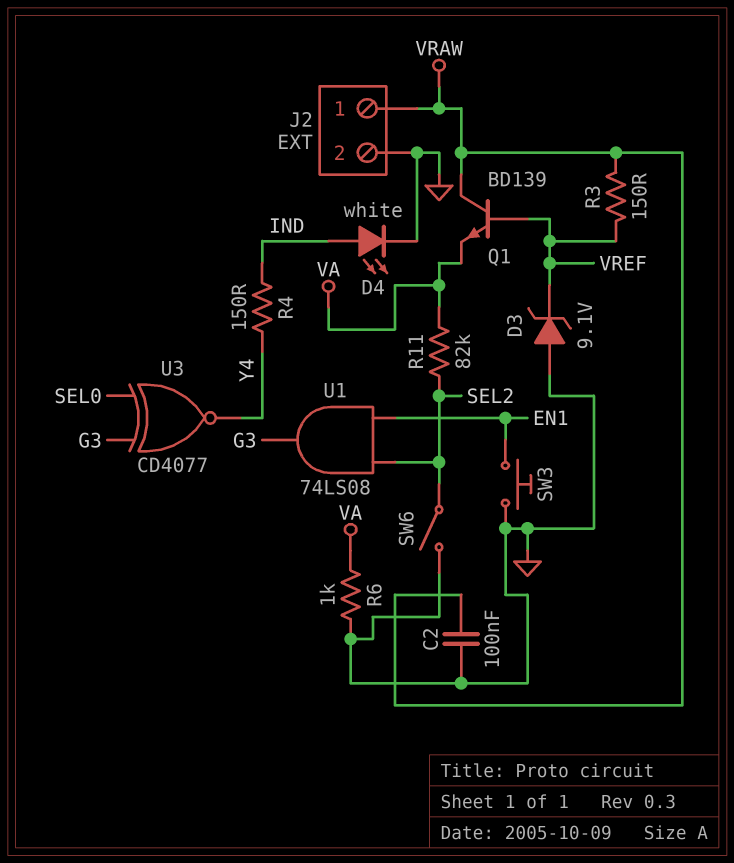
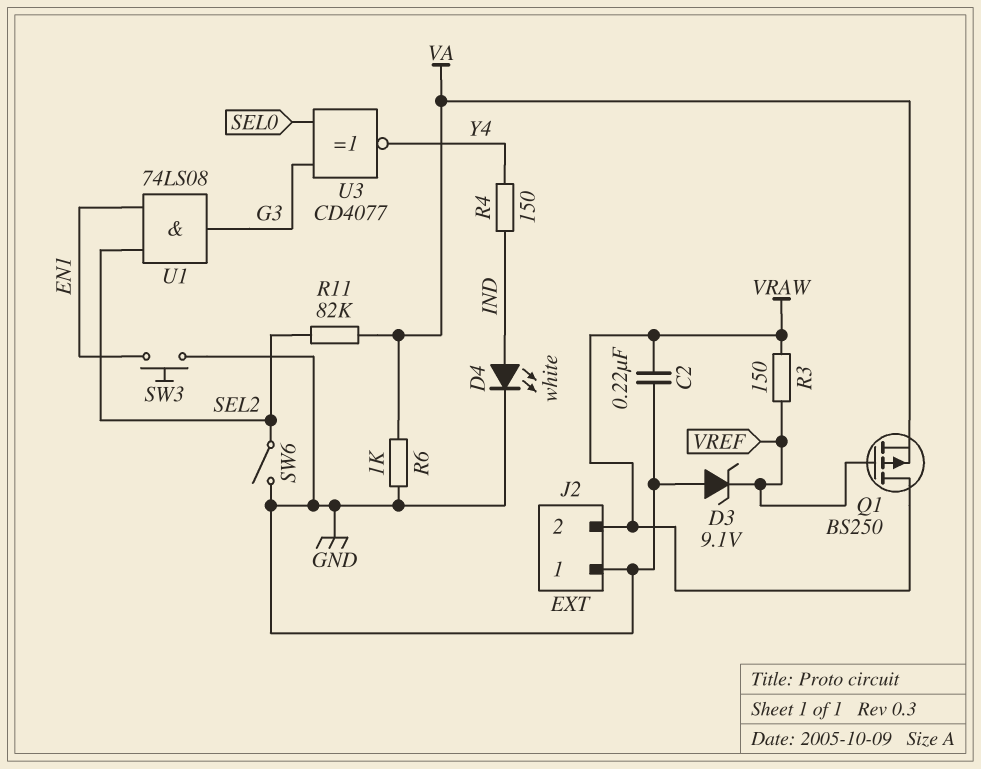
C2: 100nF (GND, VRAW) -> 220nF (GND, VRAW)
J2 pin 1: VRAW -> GND
J2 pin 2: GND -> VRAW
Q1: NPN BD139 (B VREF, C VRAW, E VA) -> PMOS BS250 (G VREF, D VRAW, S VA)

